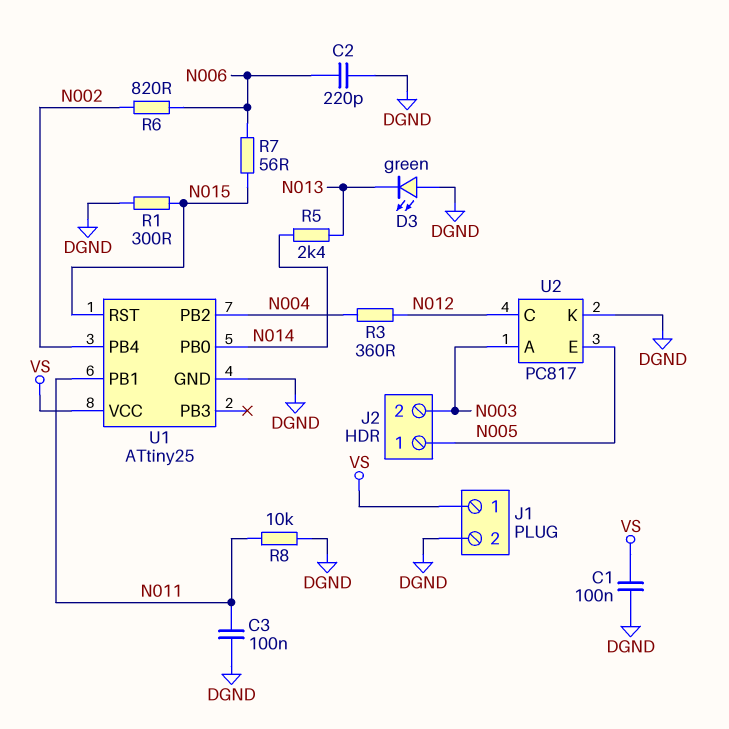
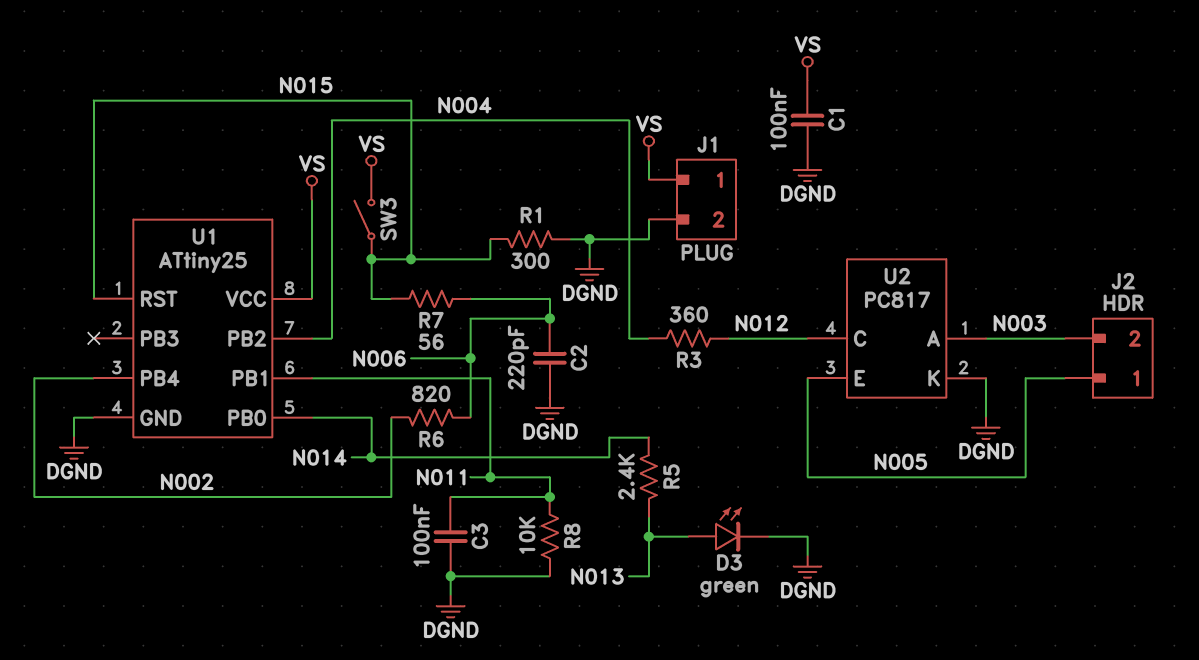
D3: LED green (A DGND, K N013) -> LED green (A N013, K DGND)
SW3: none -> switch (N015, VS)

